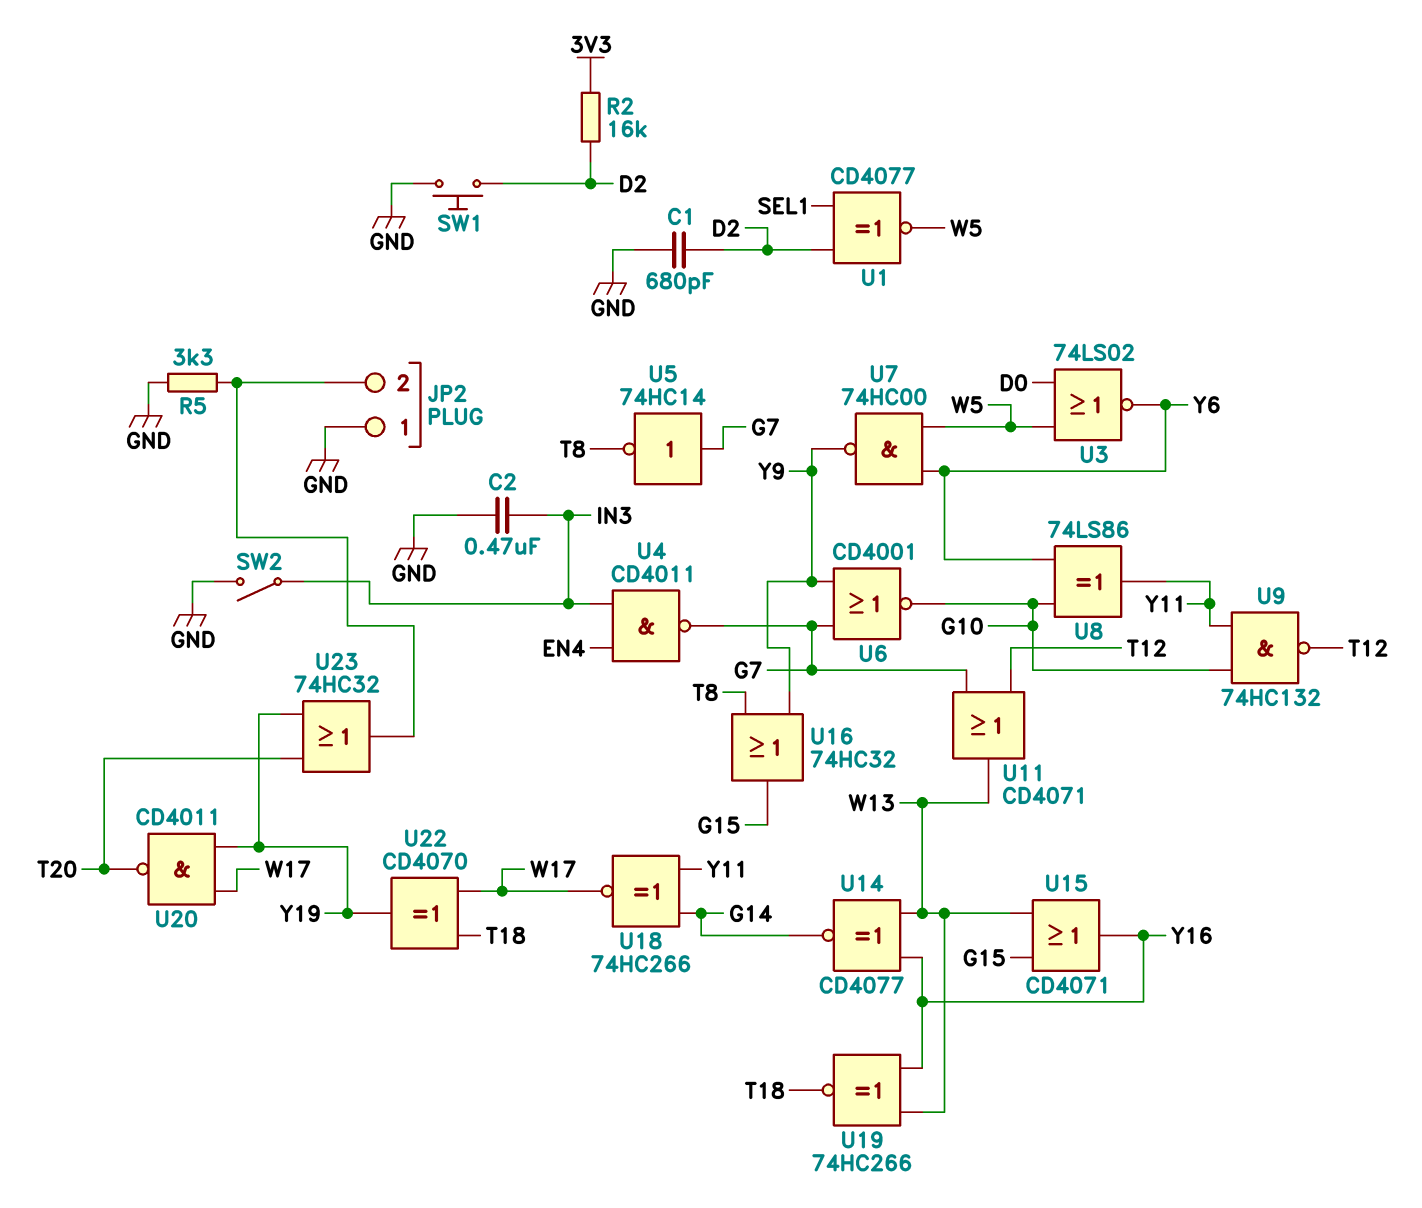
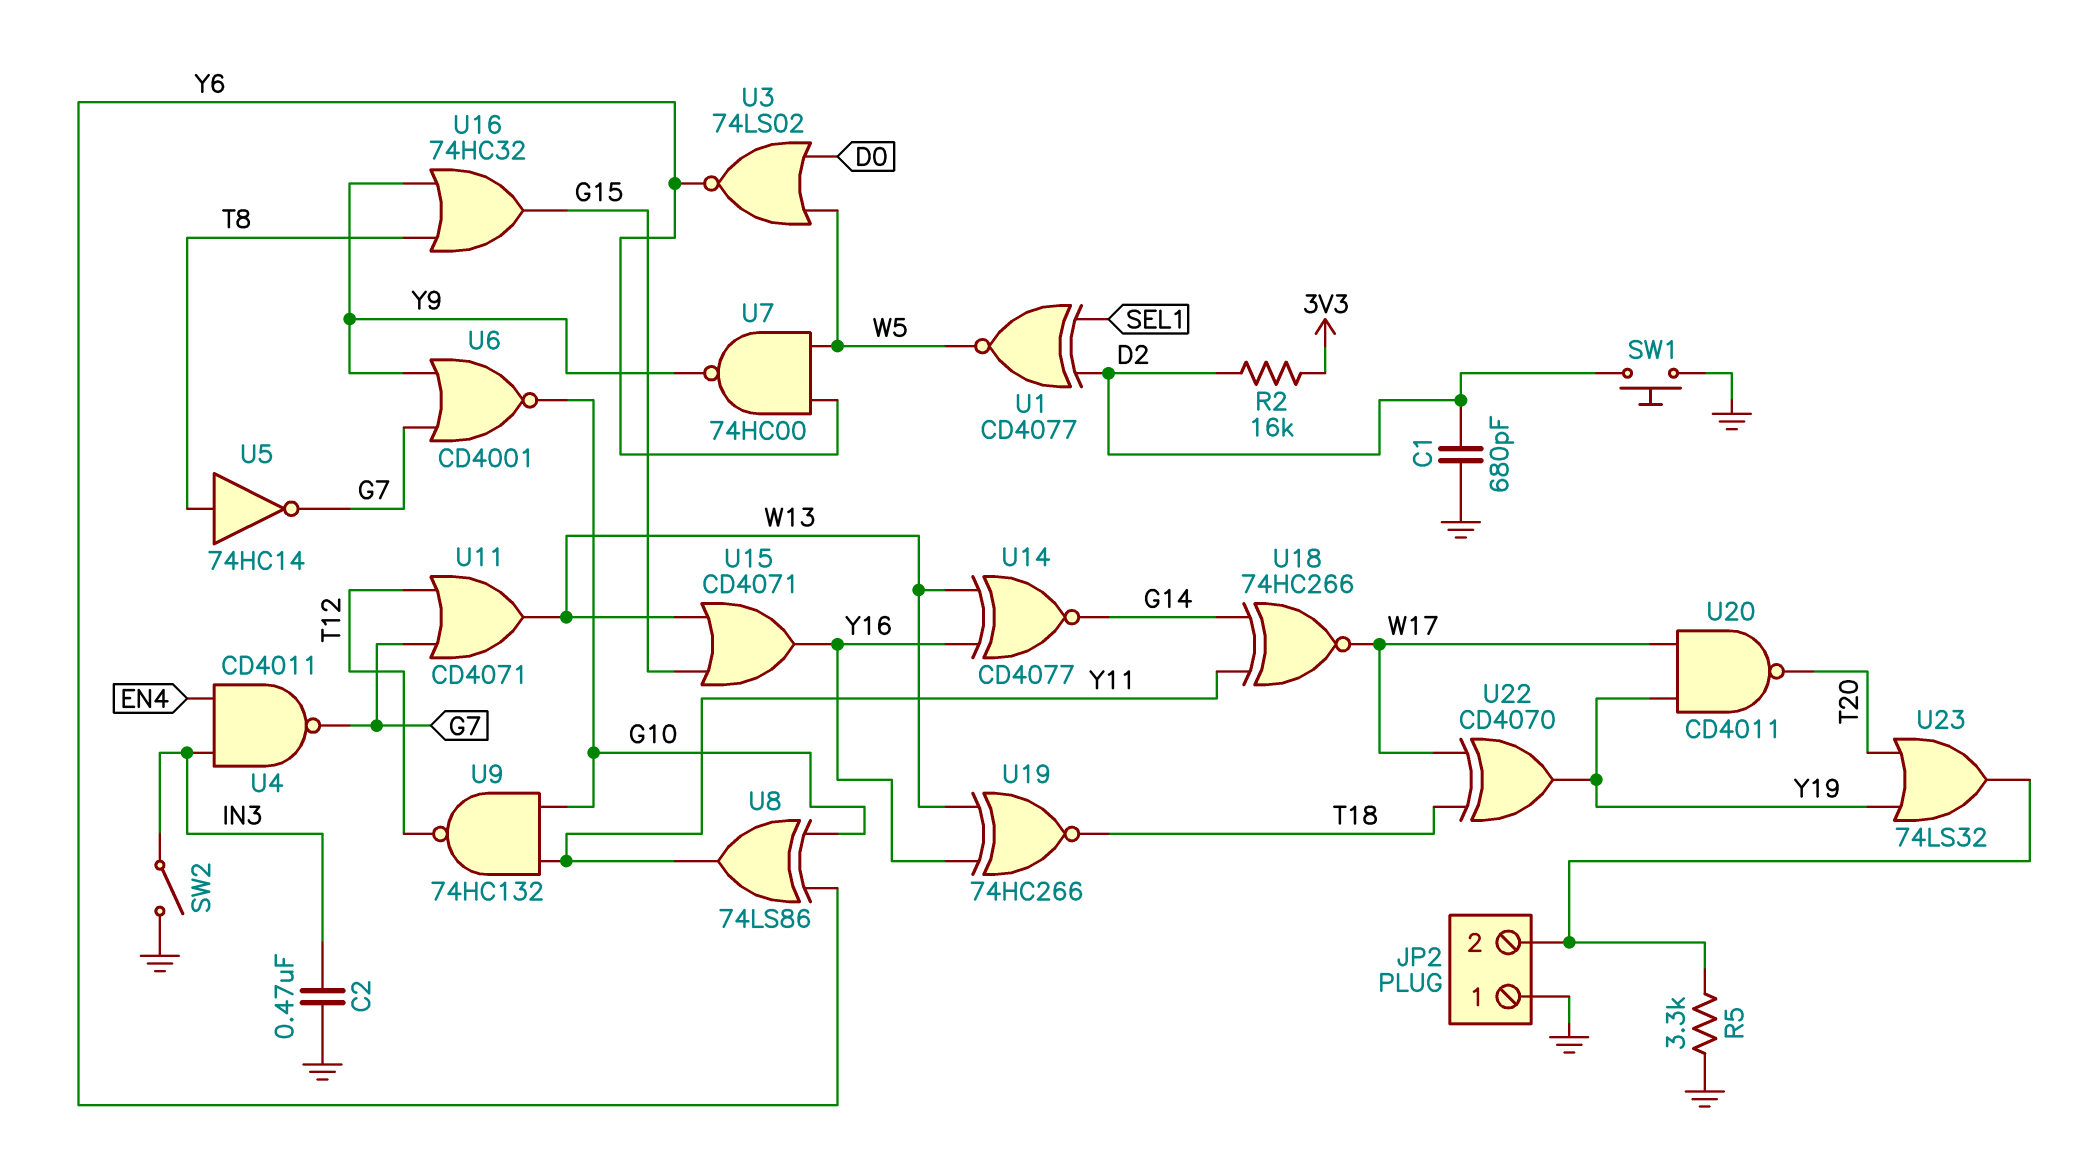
U5: NOT 74HC14 (in G7, out T8) -> NOT 74HC14 (in T8, out G7)
U23: OR 74HC32 (in T20, in Y19, out JP2/2) -> OR 74LS32 (in T20, in Y19, out JP2/2)

